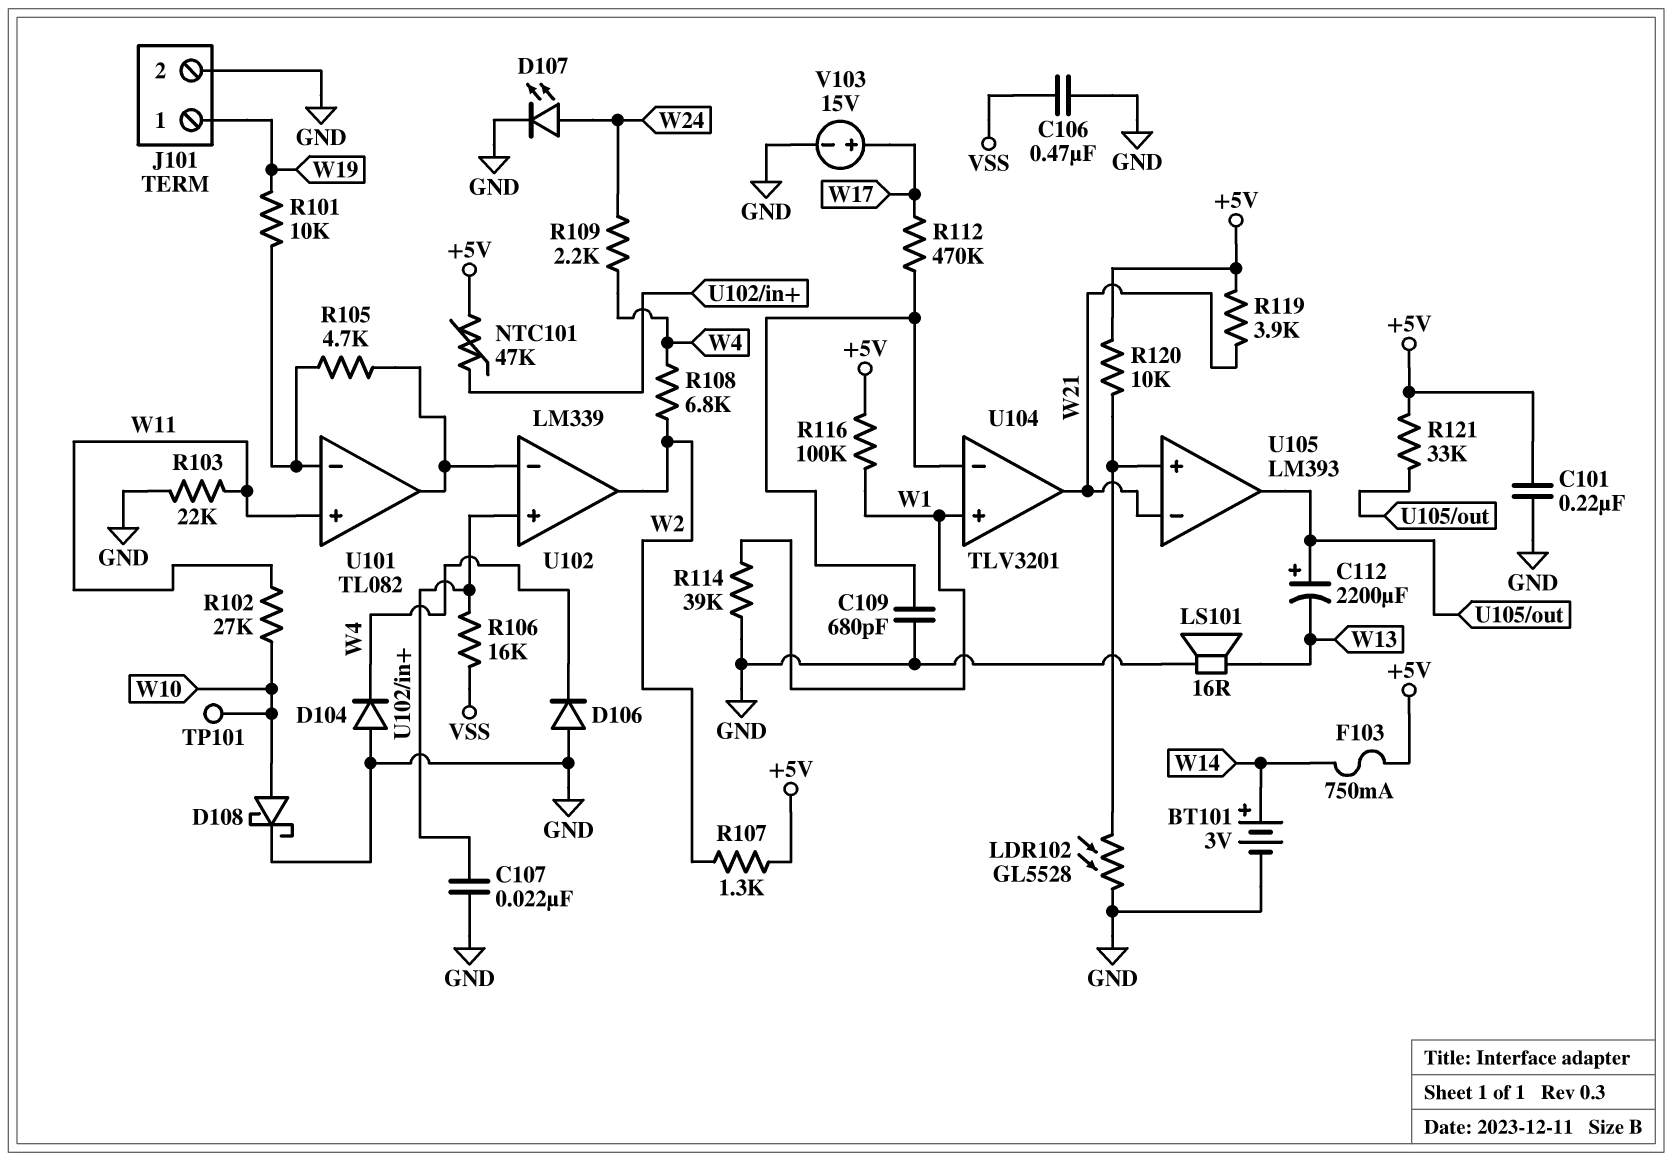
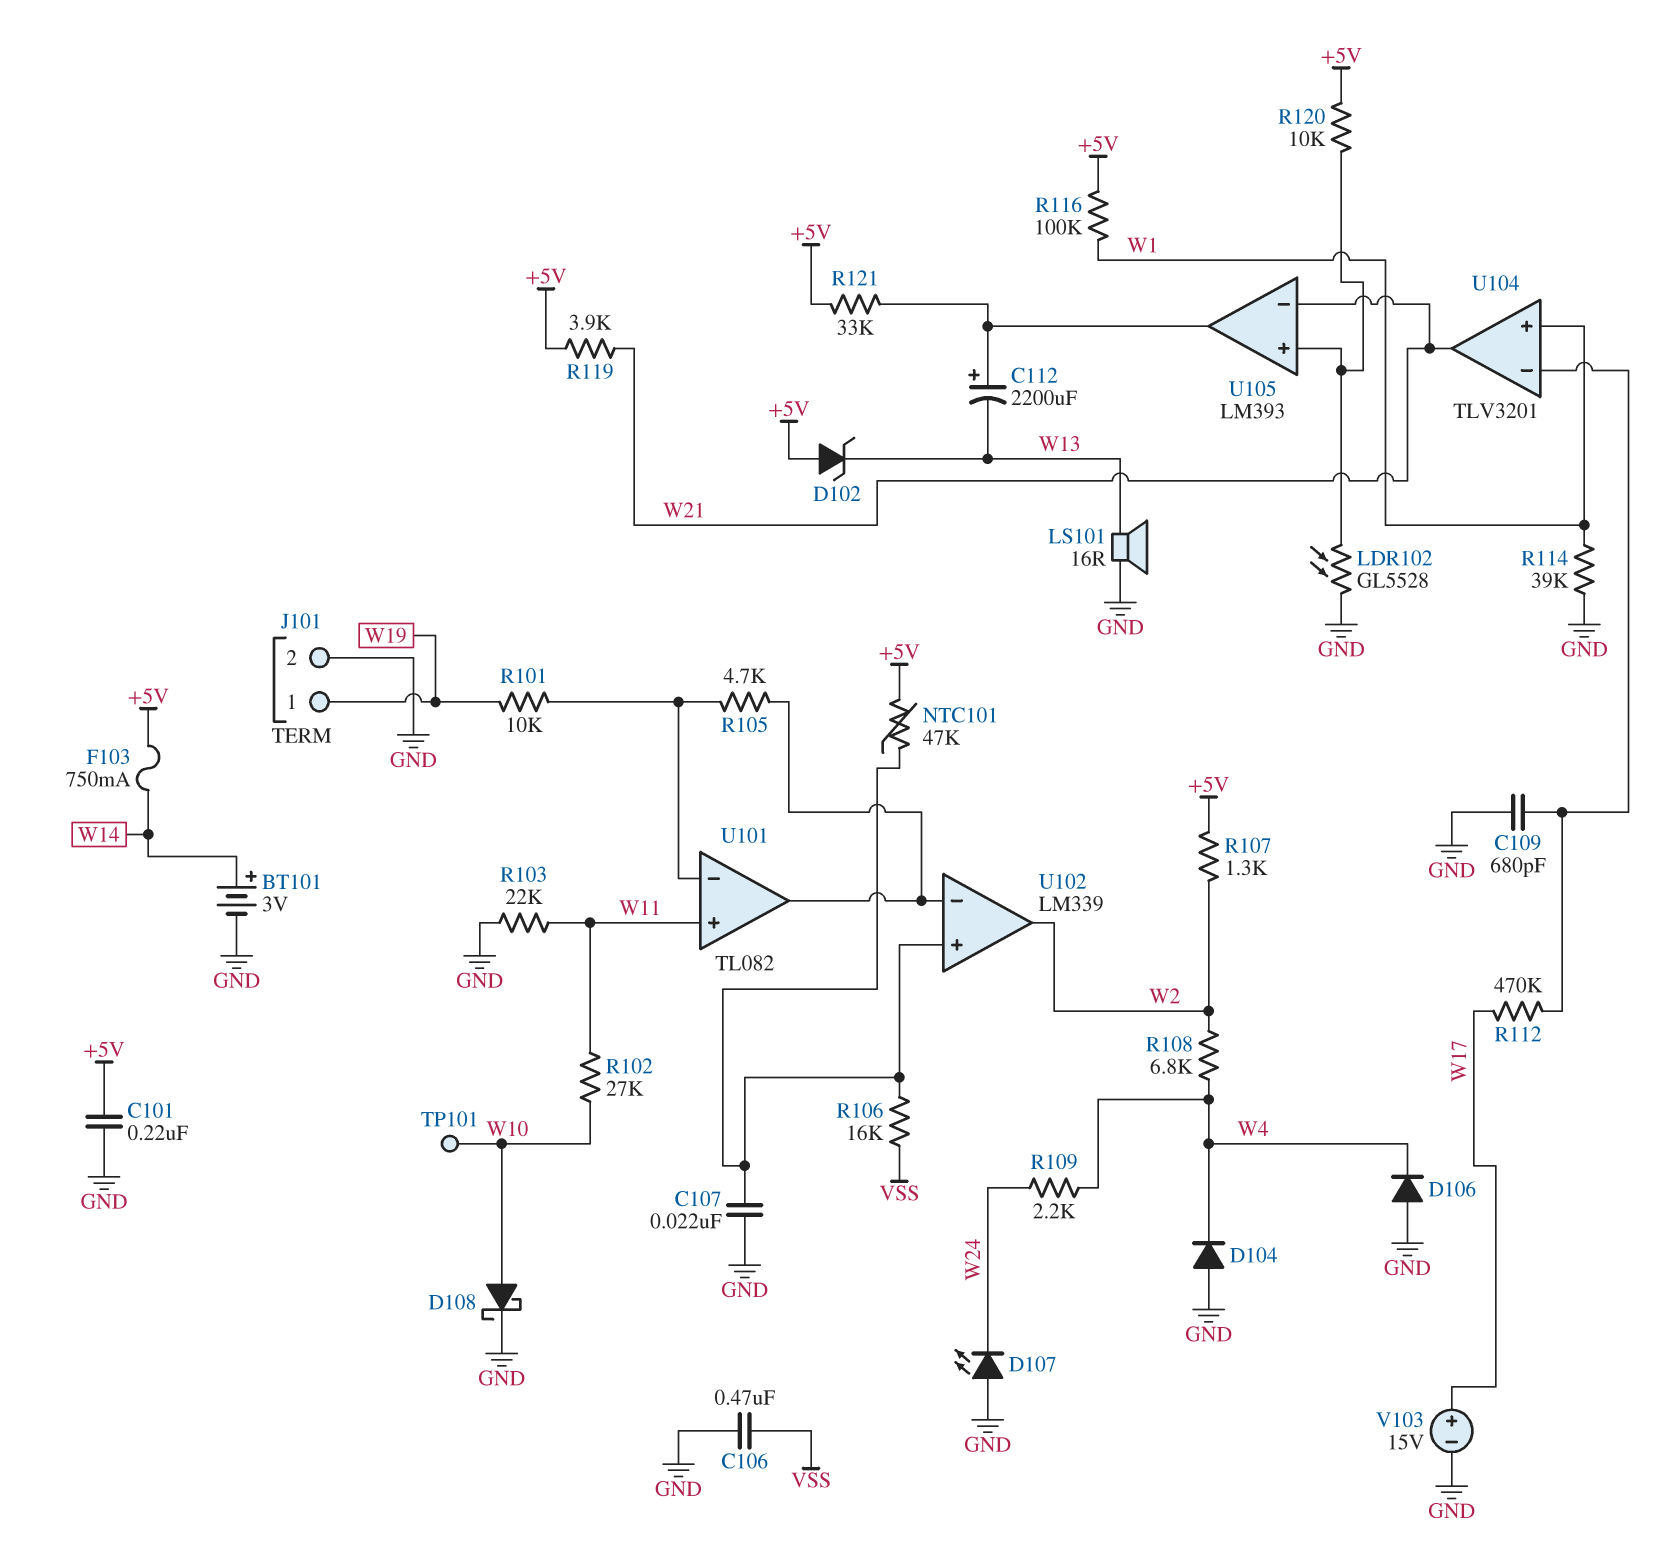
D102: none -> zener (A +5V, K W13)
D107: LED (A W24, K GND) -> LED (A GND, K W24)

